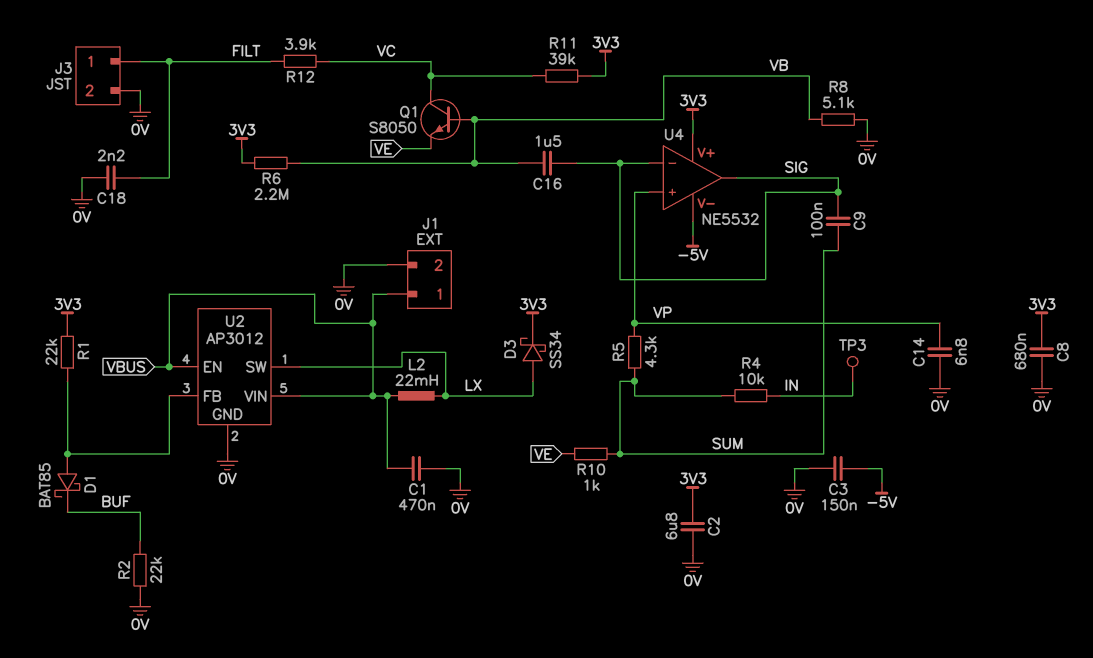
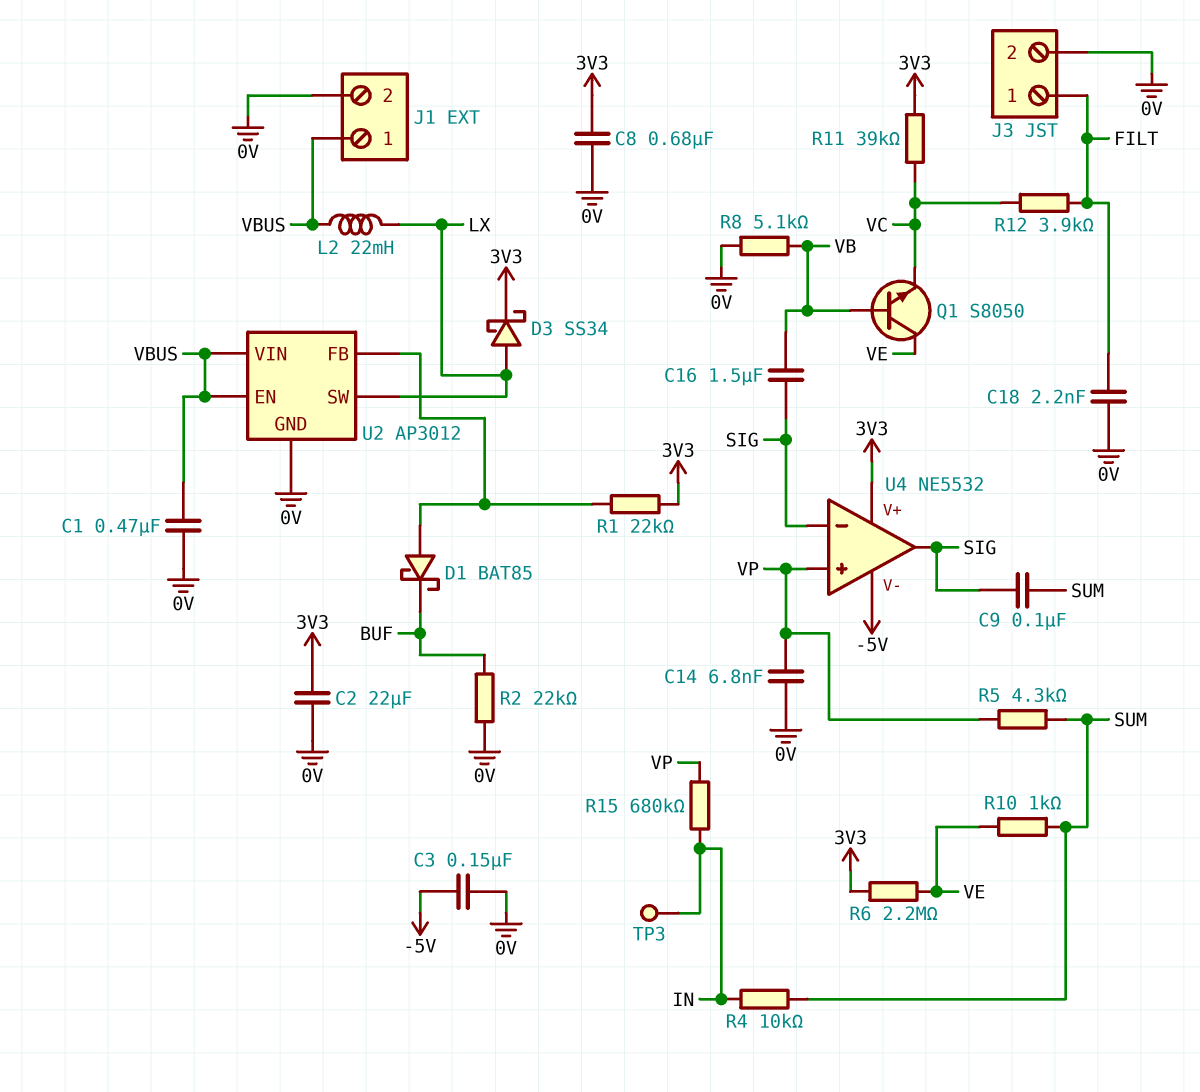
C2: 6.8uF (0V, 3V3) -> 22uF (0V, 3V3)
Q1: NPN S8050 (B VB, C VC, E VE) -> NPN S8050 (B VB, C VE, E VC)
R6: 2.2M (3V3, VB) -> 2.2M (3V3, VE)
R15: none -> 680k (IN, VP)

